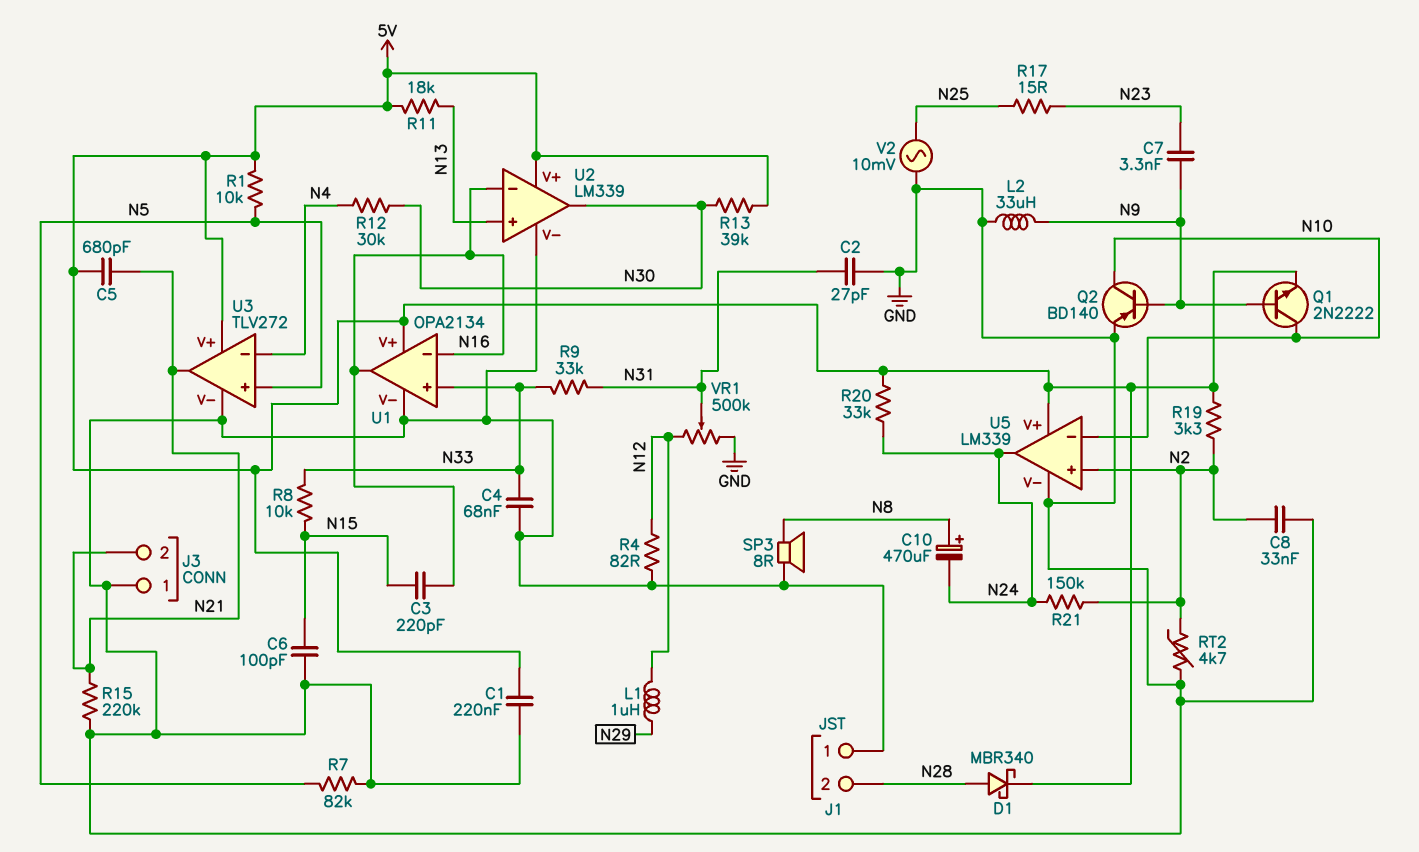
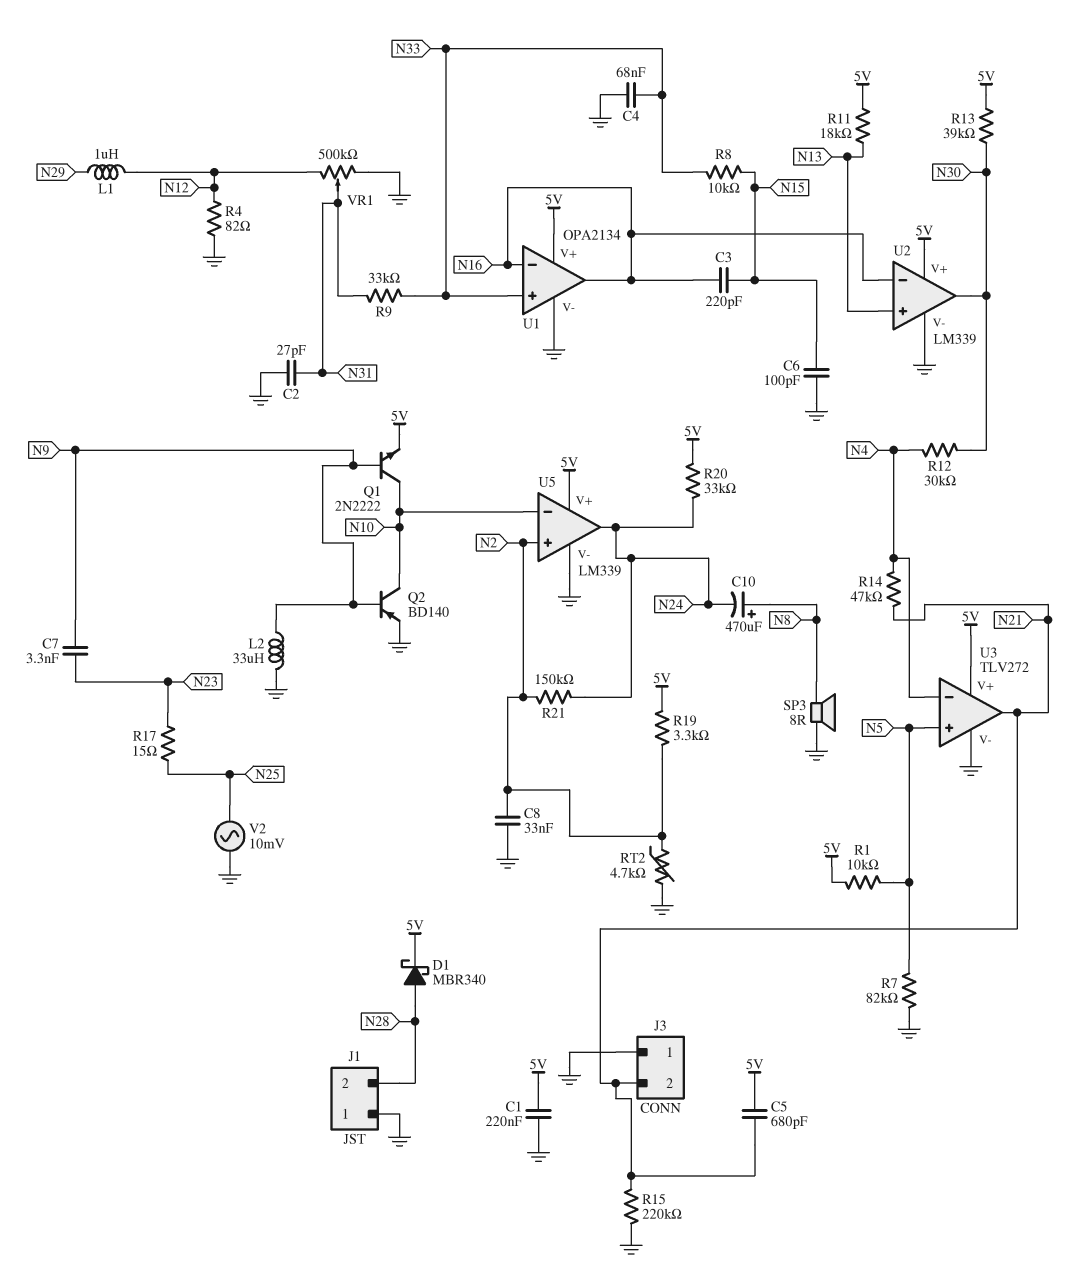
R14: none -> 47k (N4, N21)

